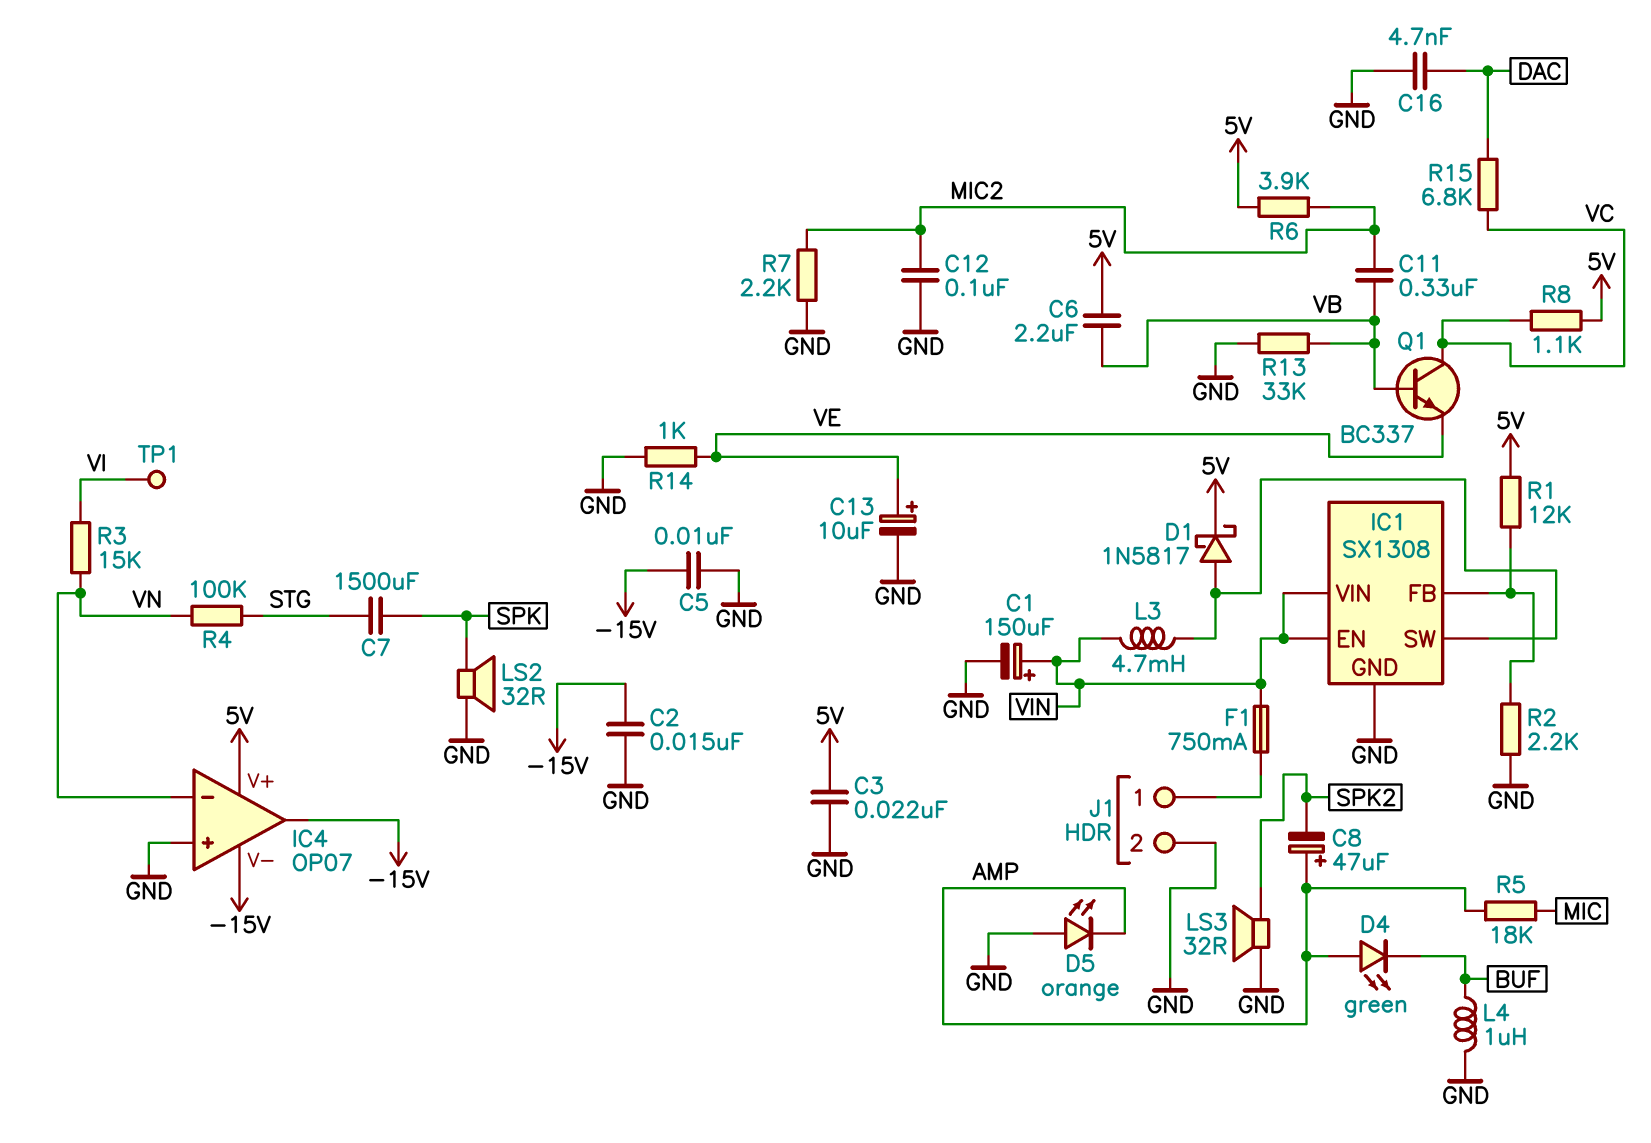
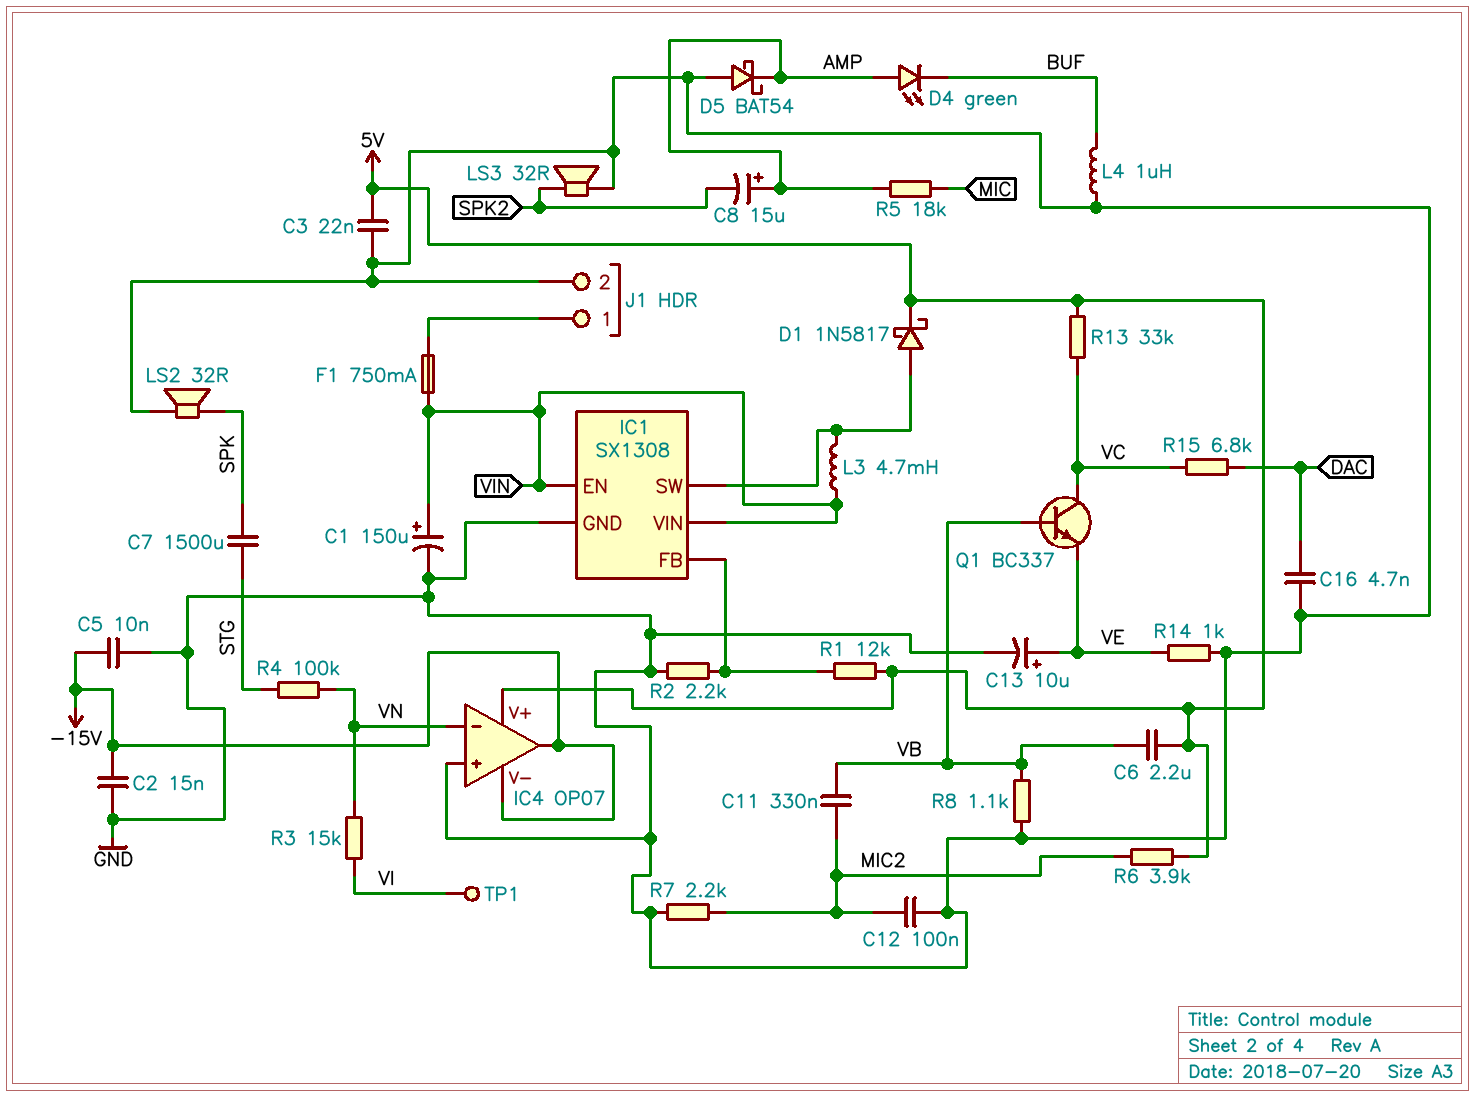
C8: 47uF (plus AMP, minus SPK2) -> 15uF (plus AMP, minus SPK2)
D5: LED orange (A GND, K AMP) -> schottky BAT54 (A GND, K AMP)
R8: 1.1k (5V, VC) -> 1.1k (GND, VB)
R13: 33k (GND, VB) -> 33k (5V, VC)

